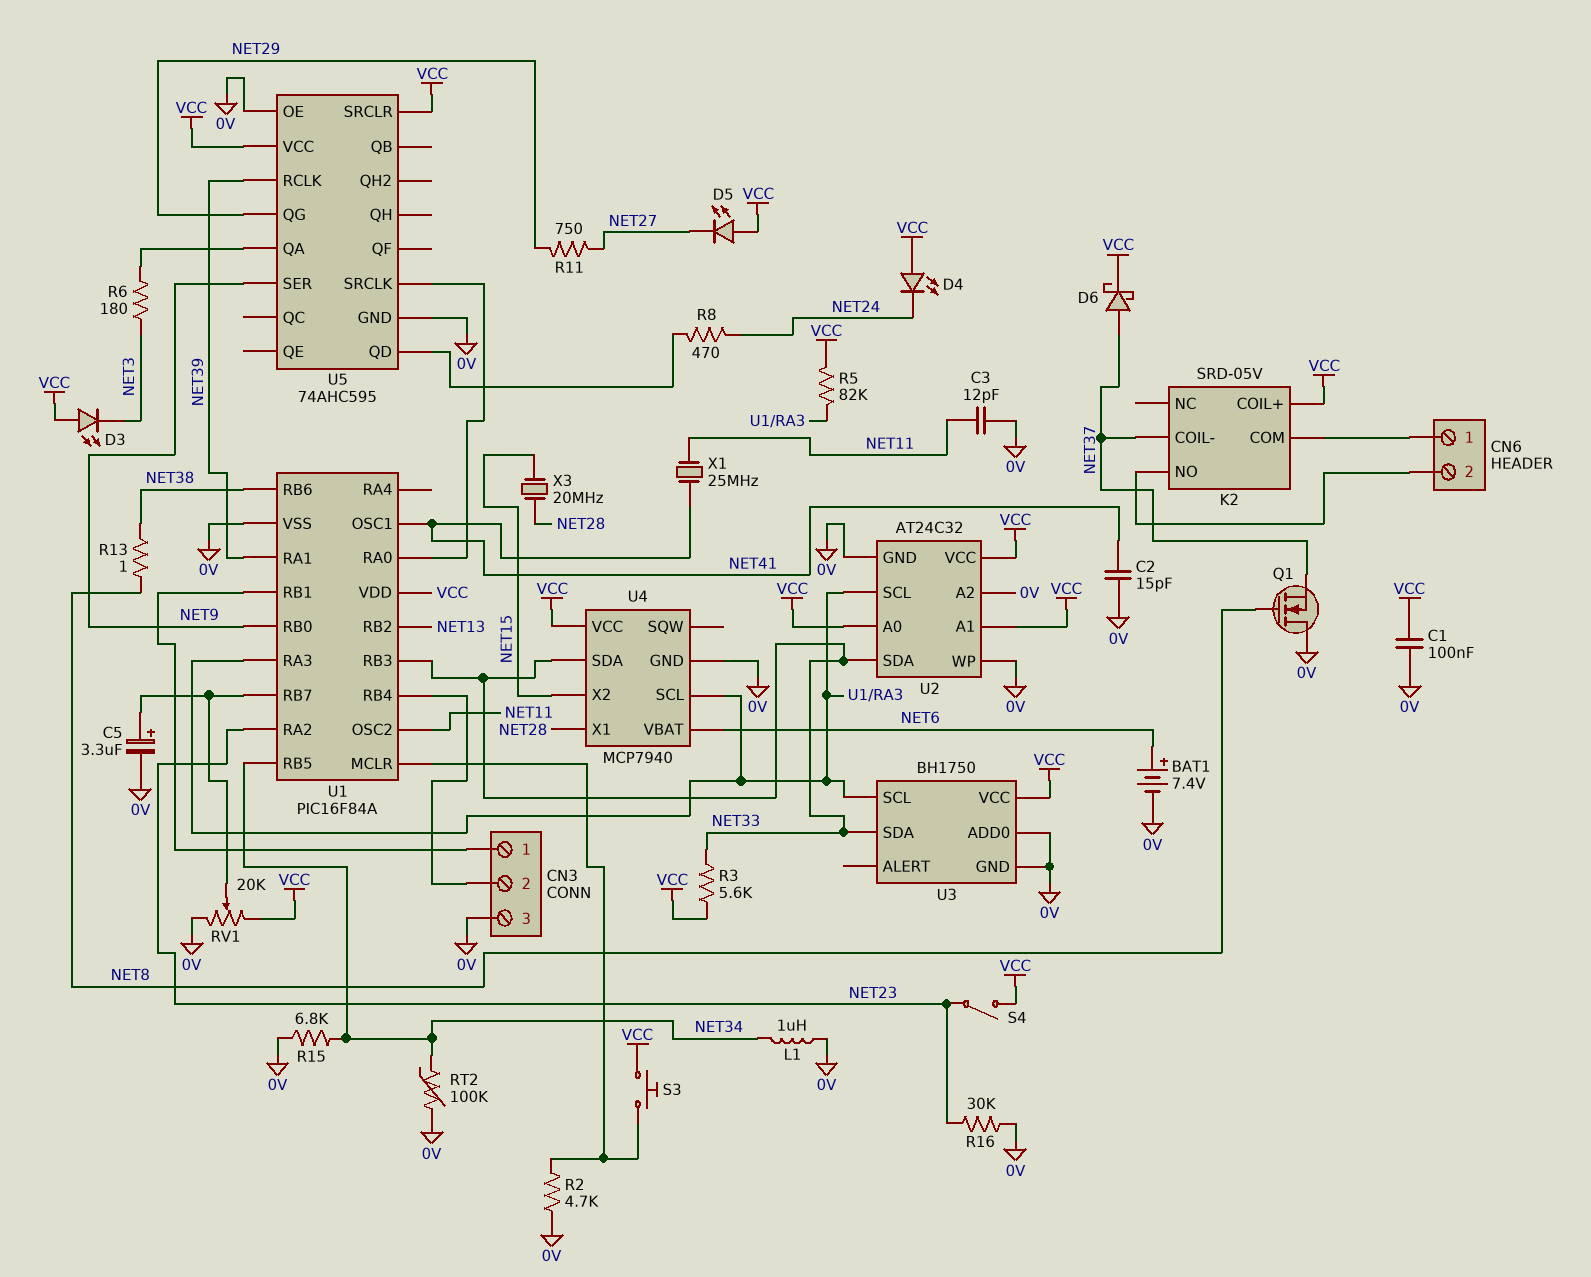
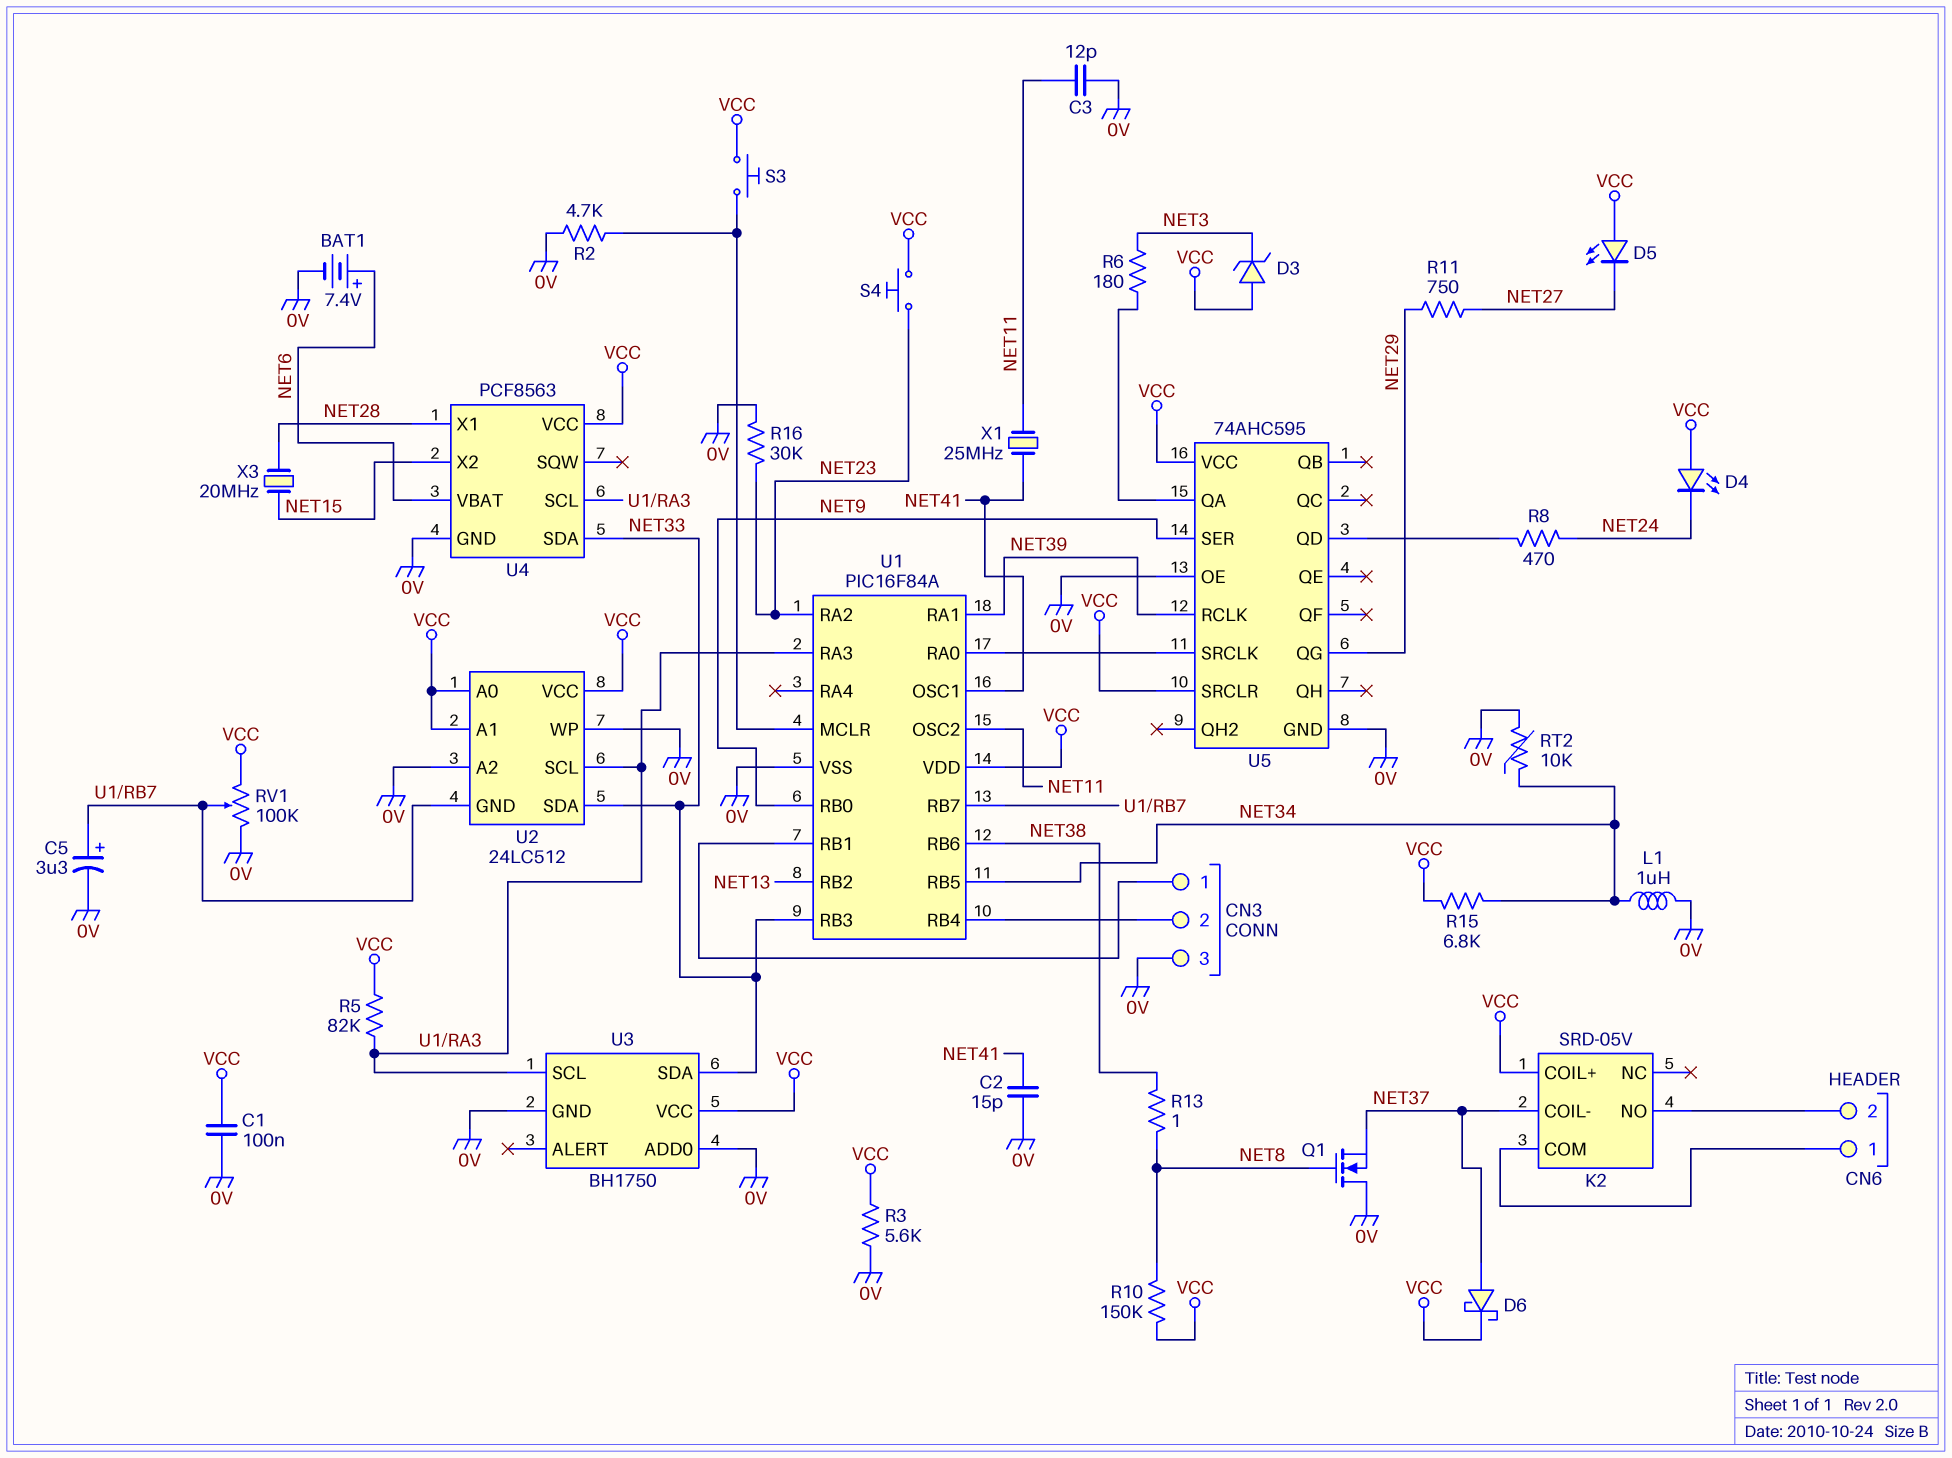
D3: LED (A VCC, K NET3) -> zener (A VCC, K NET3)
R3: 5.6k (NET33, VCC) -> 5.6k (0V, VCC)
R10: none -> 150k (NET8, VCC)
R15: 6.8k (0V, NET34) -> 6.8k (NET34, VCC)
RT2: 100k (0V, NET34) -> 10k (0V, NET34)
RV1: 20k (0V, VCC, wiper U1/RB7) -> 100k (0V, VCC, wiper U1/RB7)
S4: switch (NET23, VCC) -> button (NET23, VCC)
U2: AT24C32 -> 24LC512
U2 pin GND: 0V -> U1/RB7
U4: MCP7940 -> PCF8563

